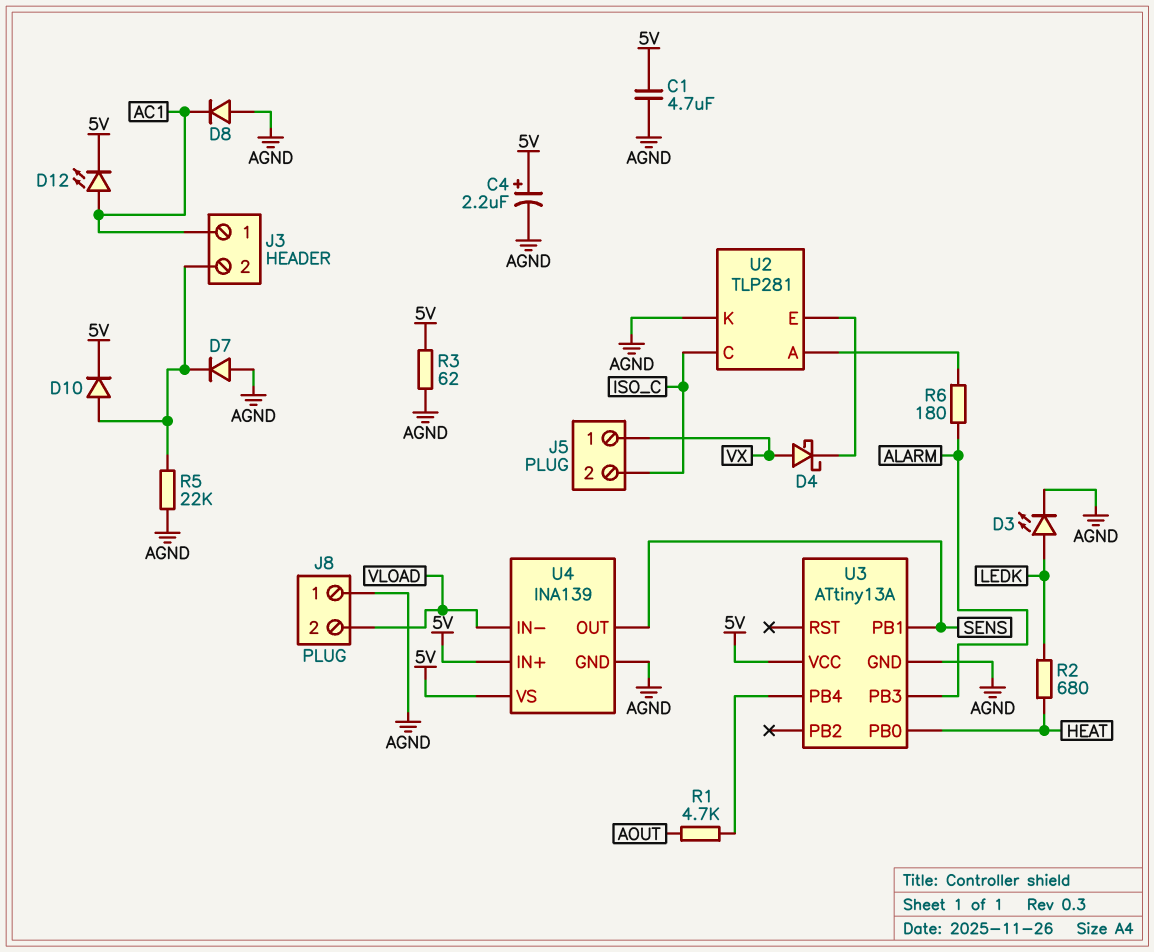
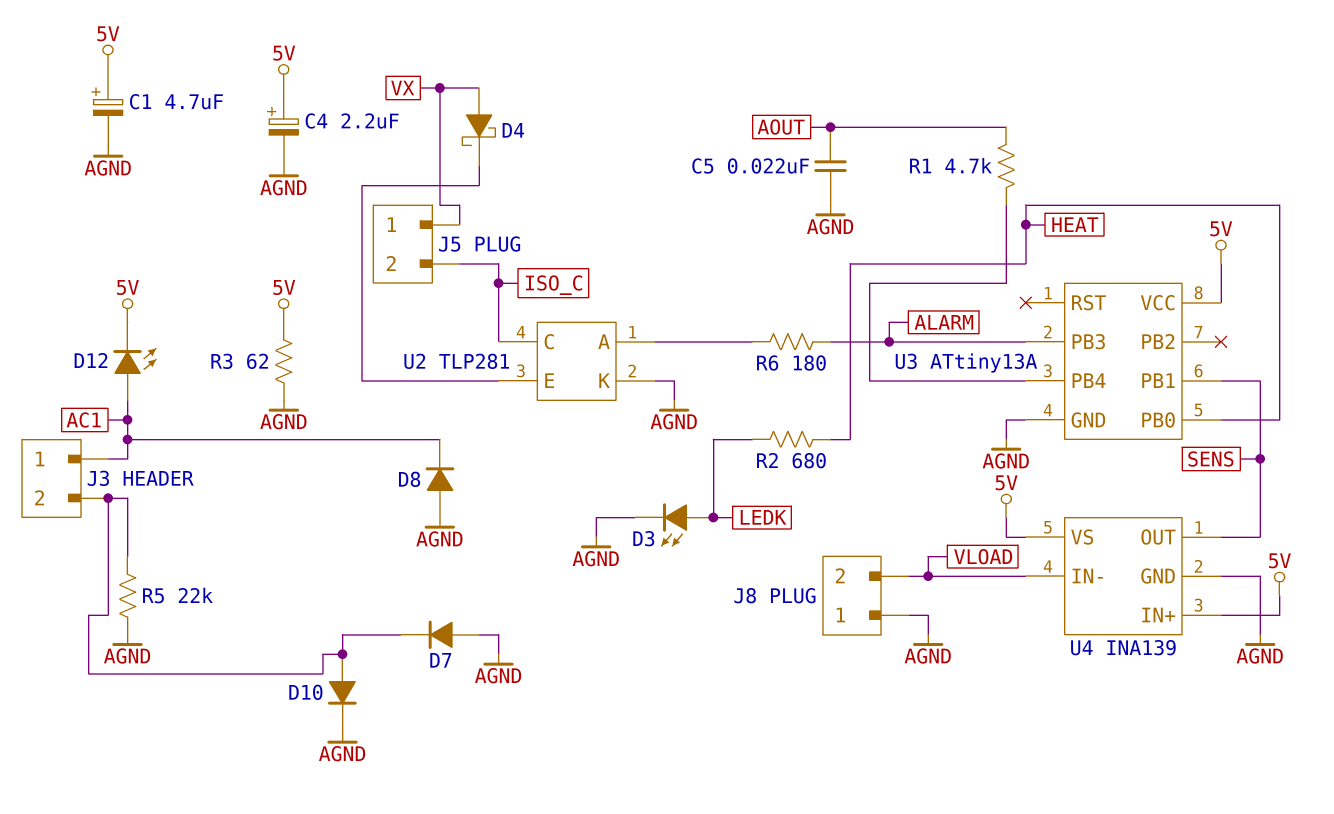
C1: 4.7uF (5V, AGND) -> 4.7uF (plus 5V, minus AGND)
C5: none -> 22nF (AGND, AOUT)
D10: diode (A J3/2, K 5V) -> diode (A J3/2, K AGND)

